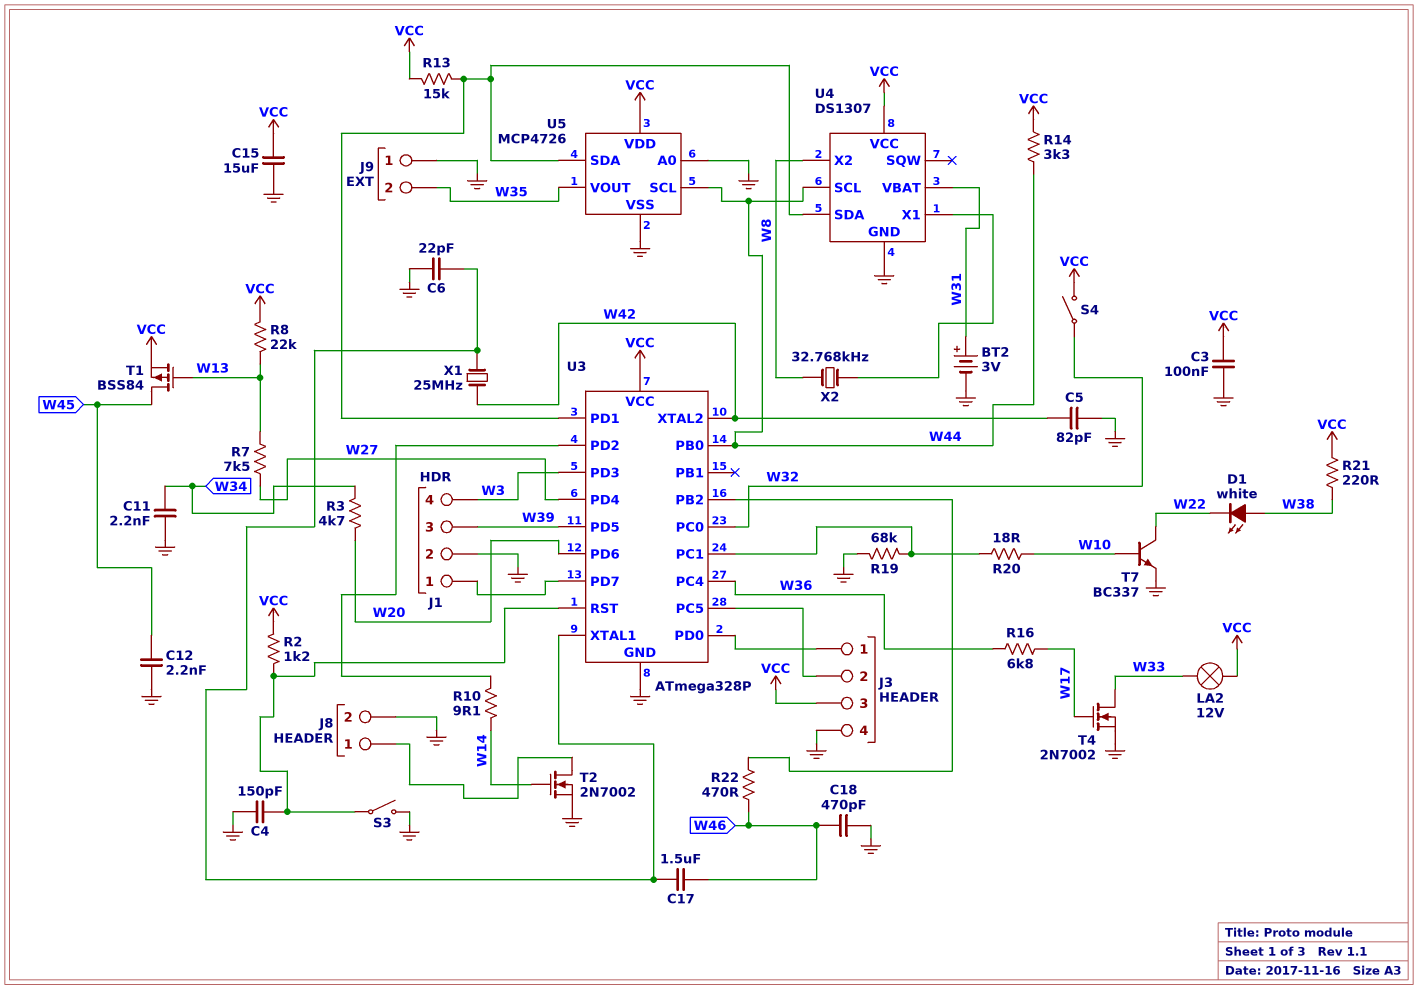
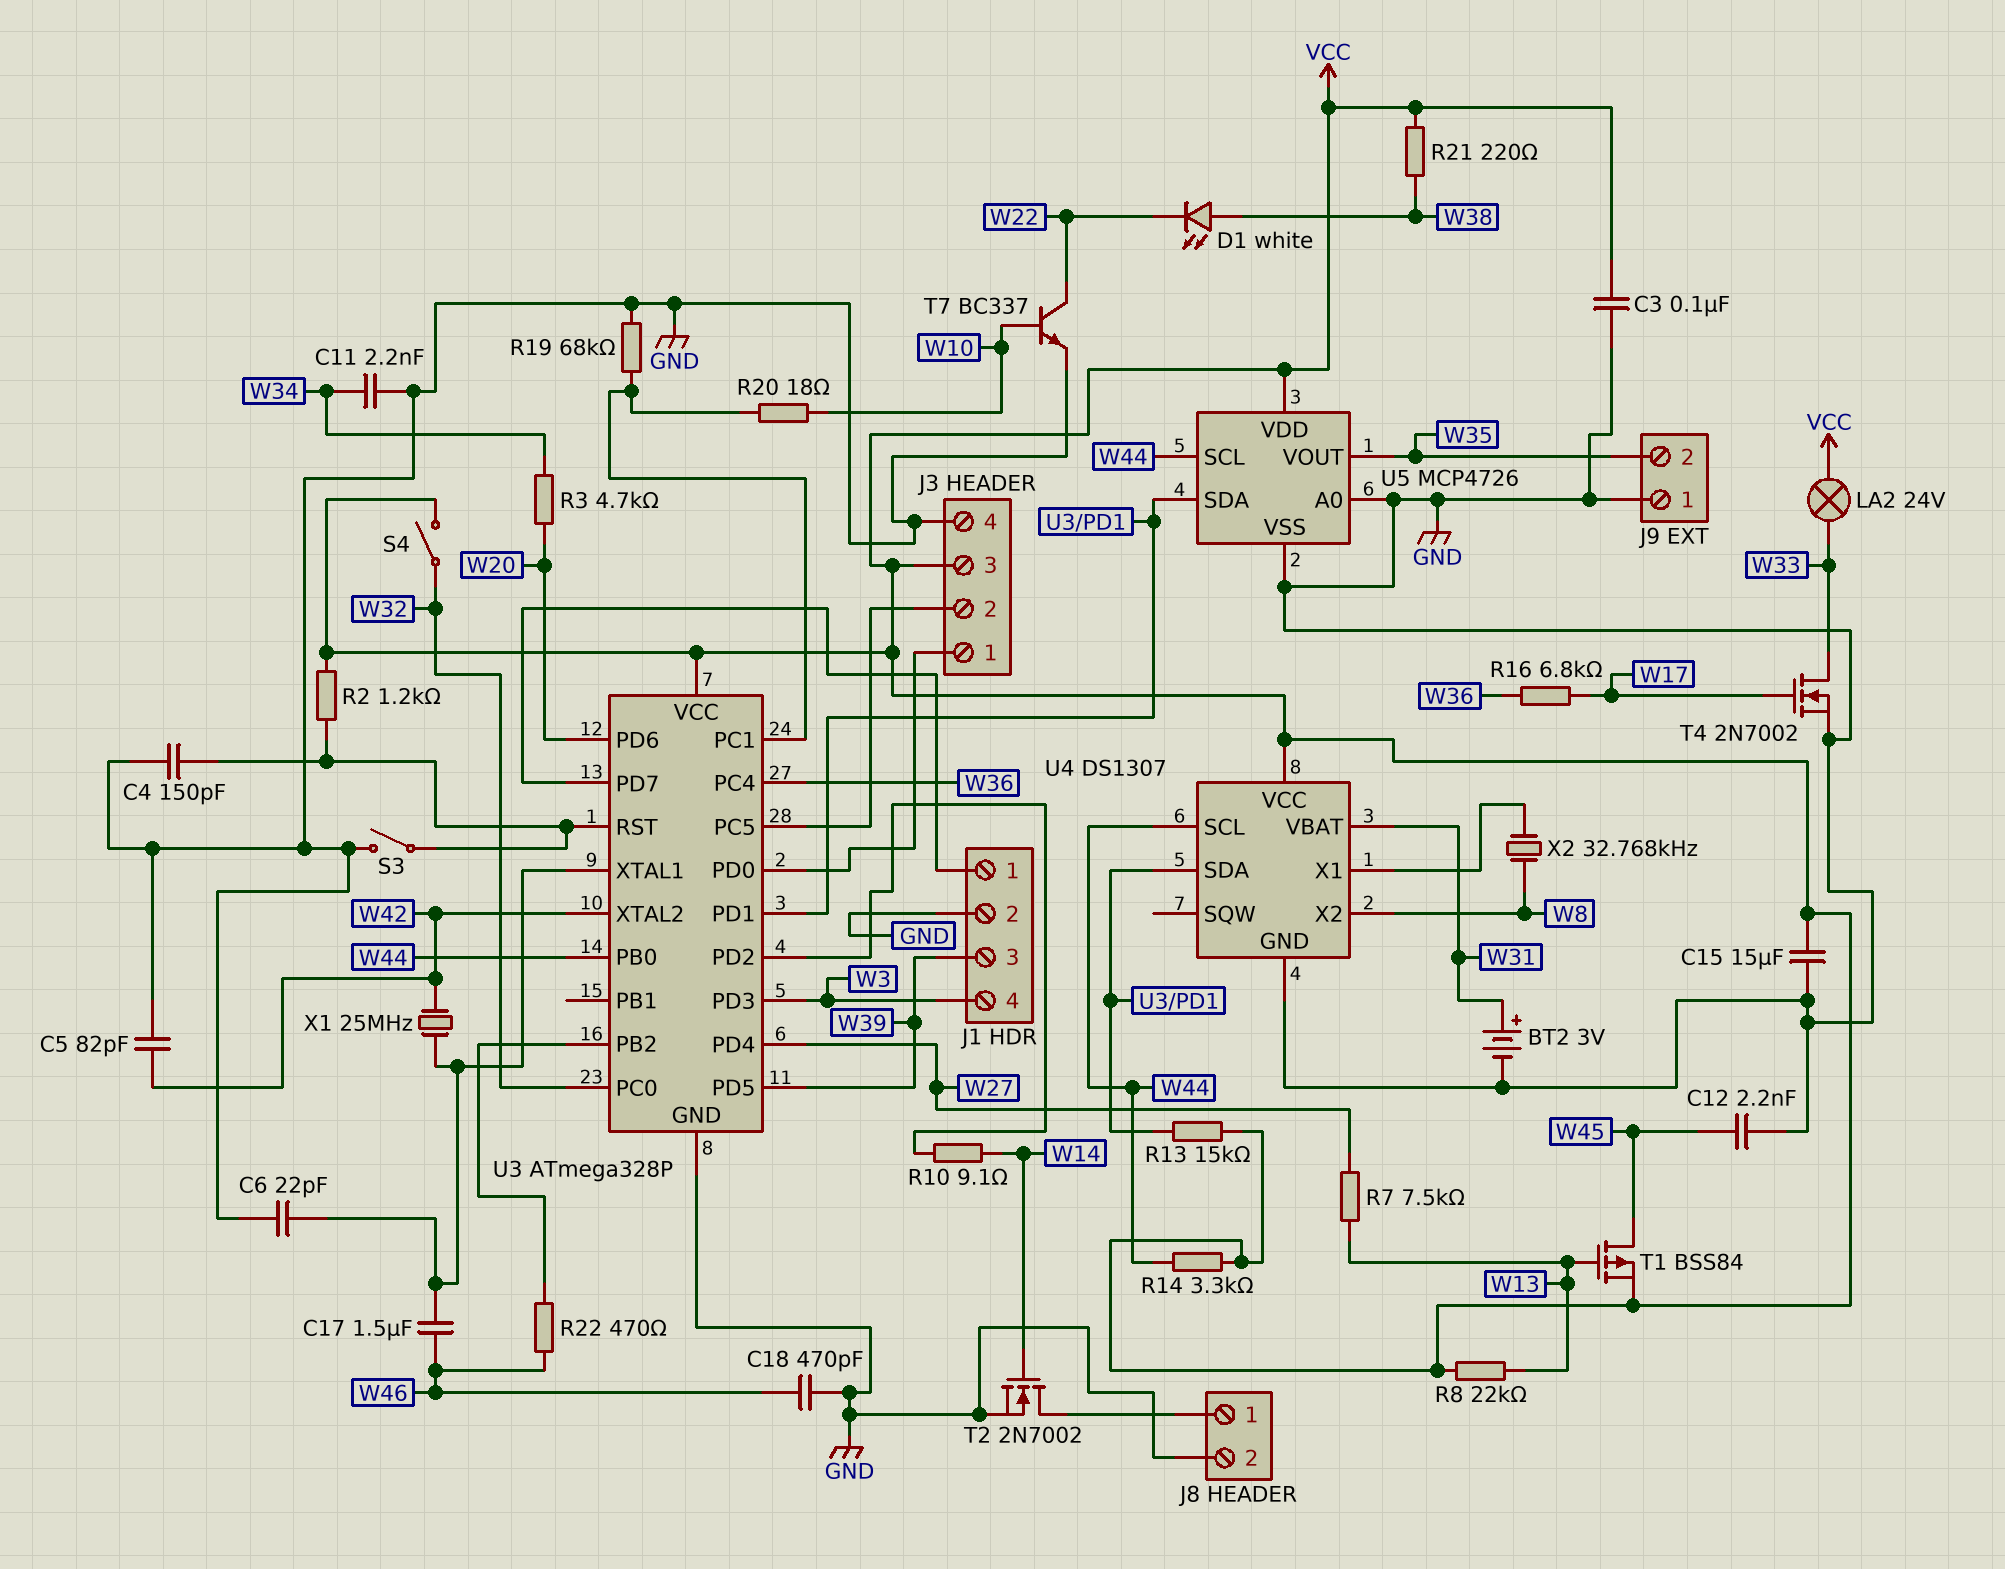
LA2: lamp 12V (VCC, W33) -> lamp 24V (VCC, W33)

